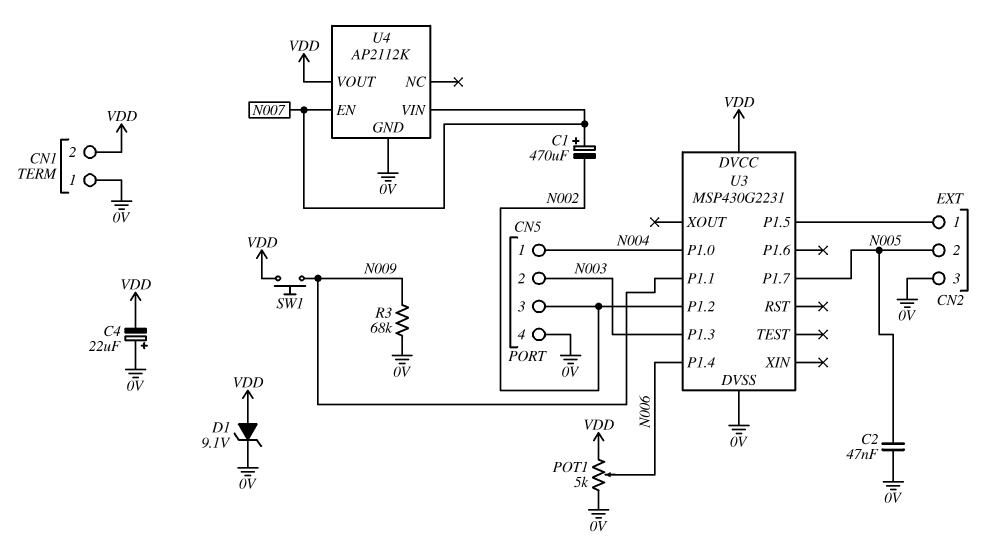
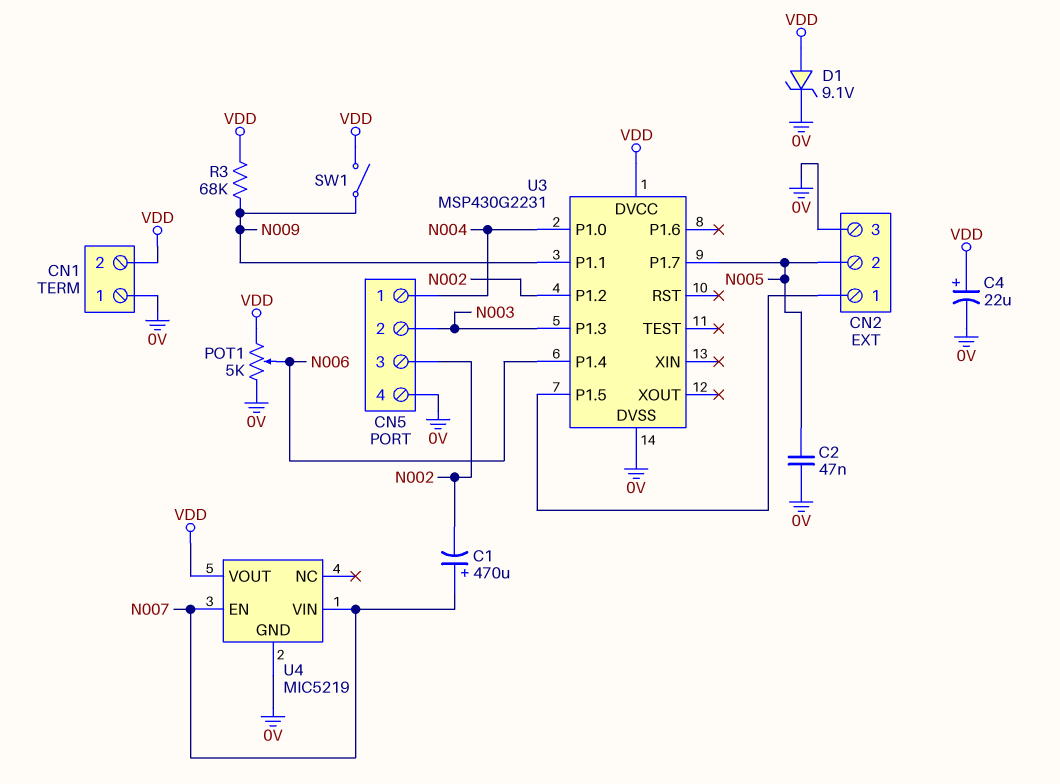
C4: 22uF (plus 0V, minus VDD) -> 22uF (plus VDD, minus 0V)
R3: 68k (0V, N009) -> 68k (N009, VDD)
SW1: button (N009, VDD) -> switch (N009, VDD)
U4: AP2112K -> MIC5219

